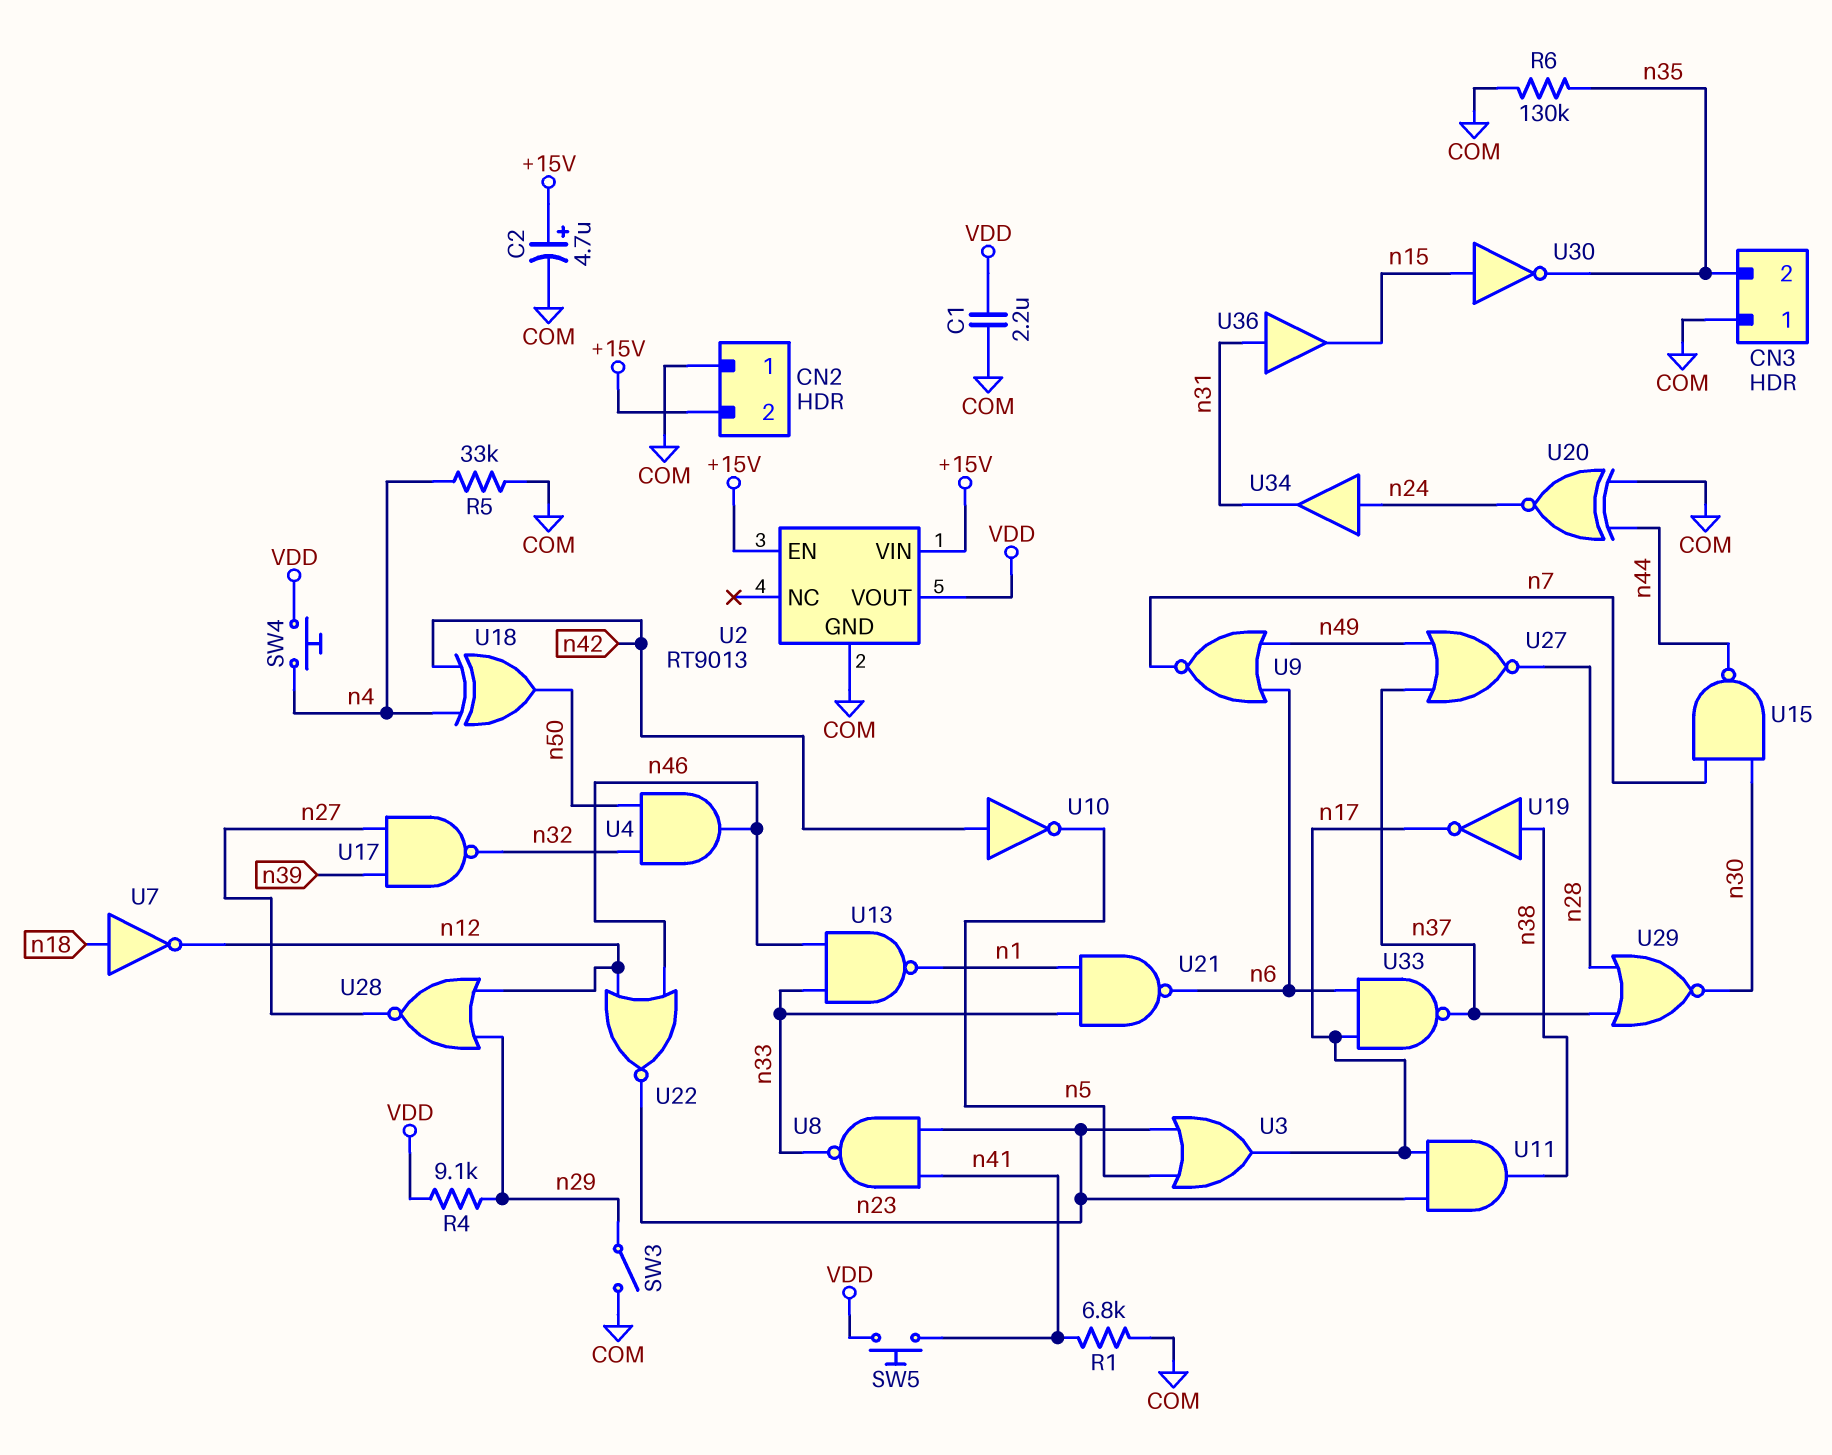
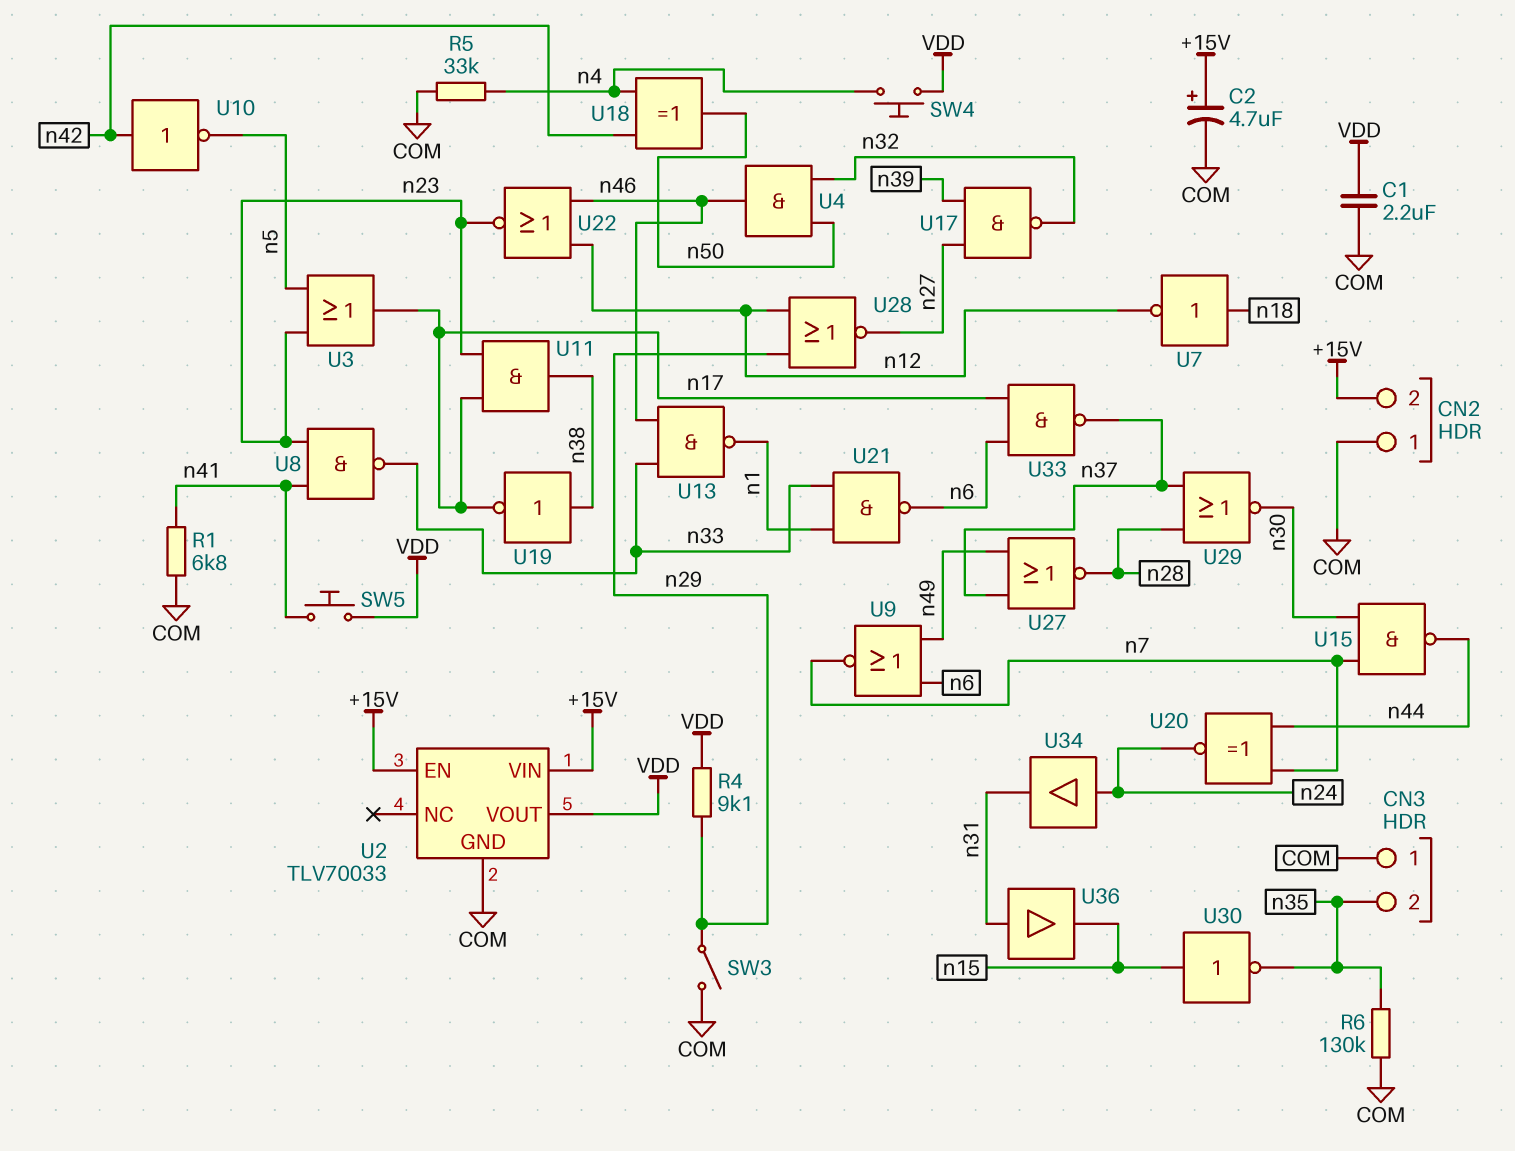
U2: RT9013 -> TLV70033
U20: XNOR (in COM, in n44, out n24) -> XNOR (in n7, in n44, out n24)

